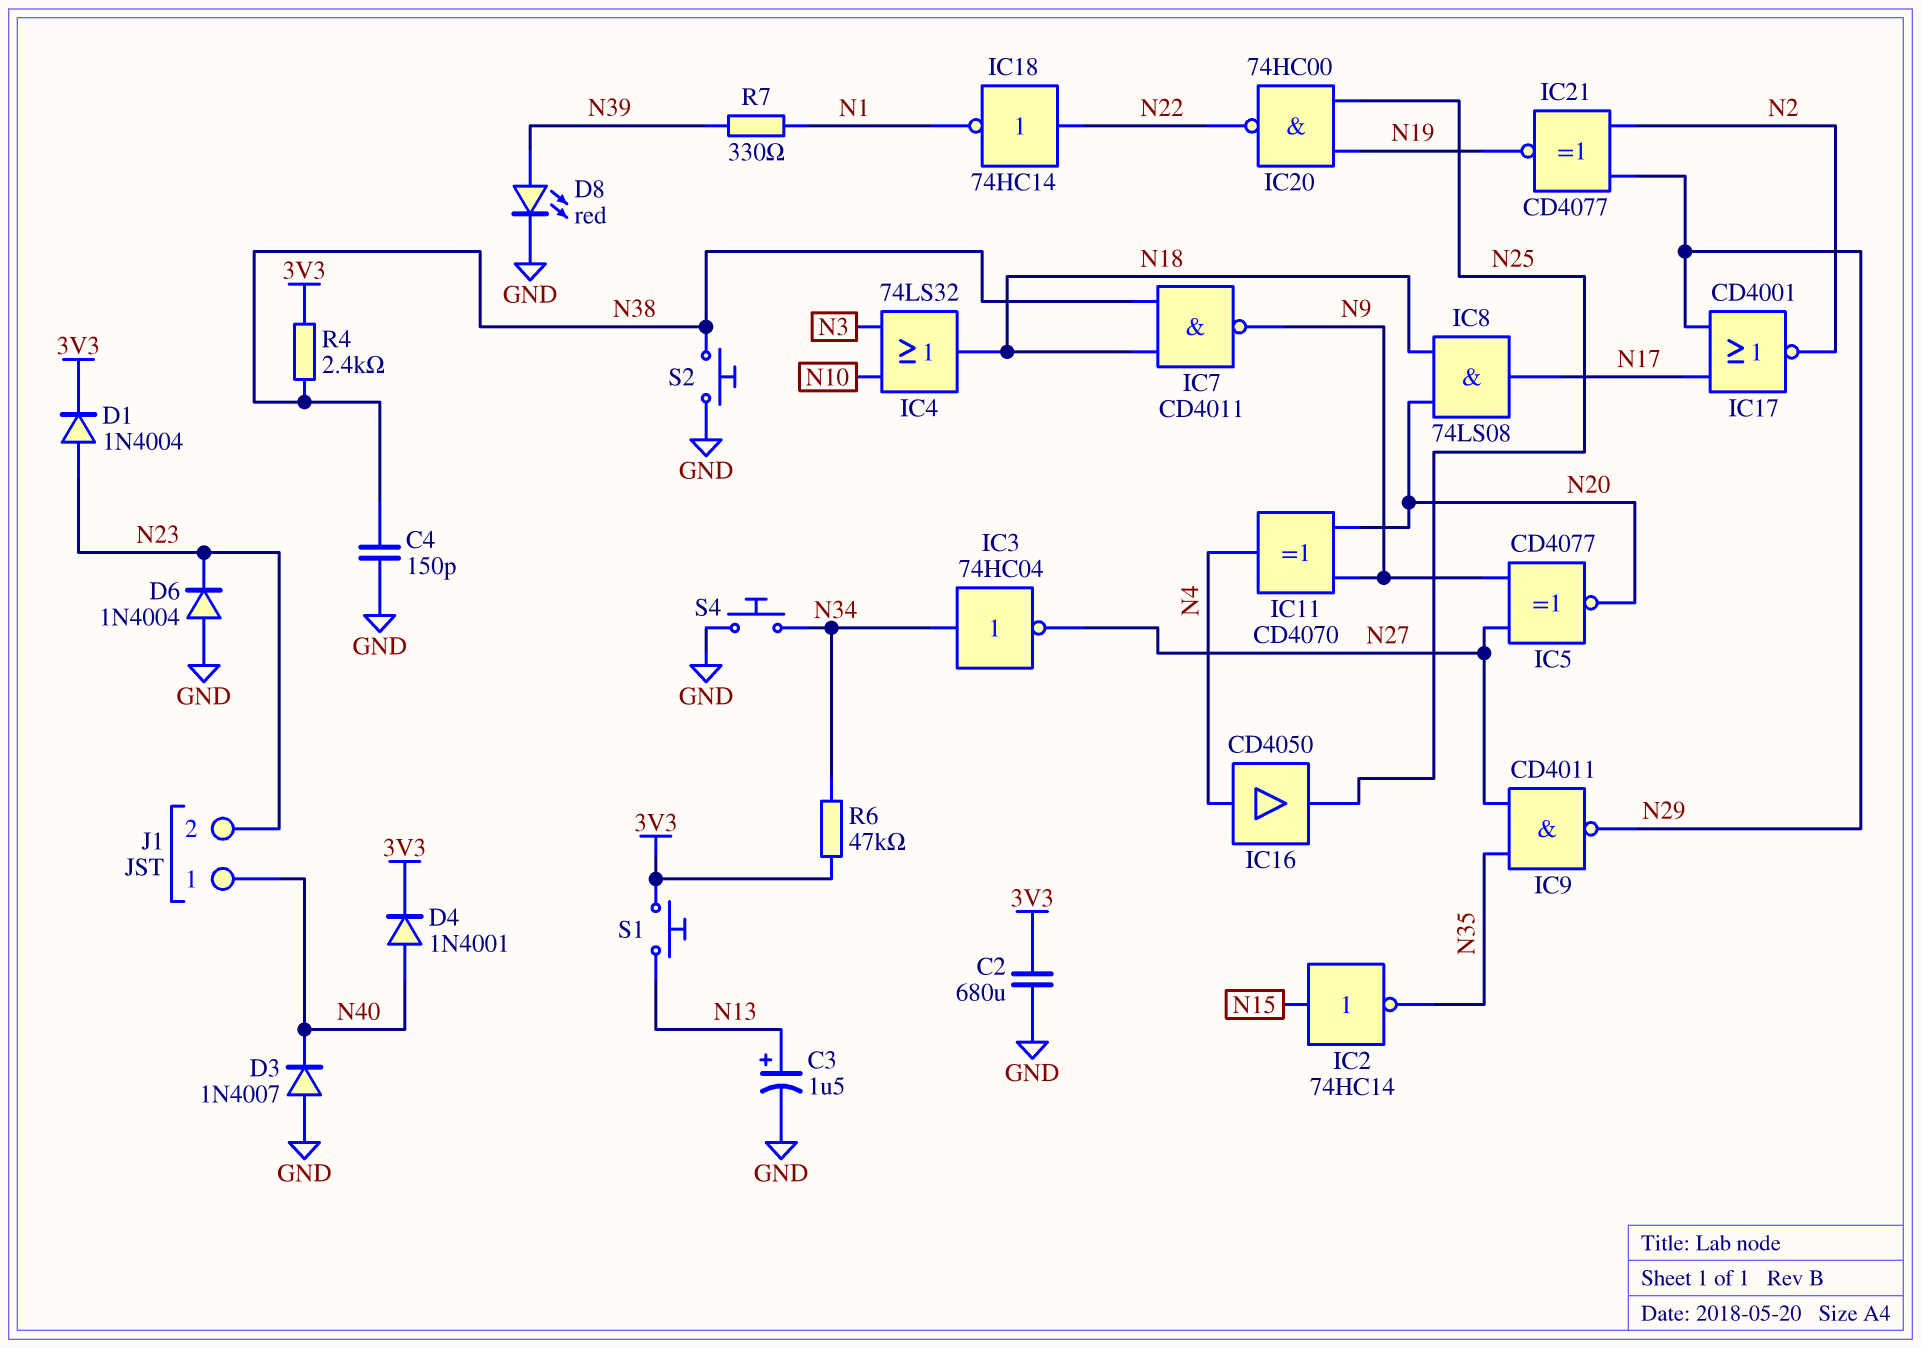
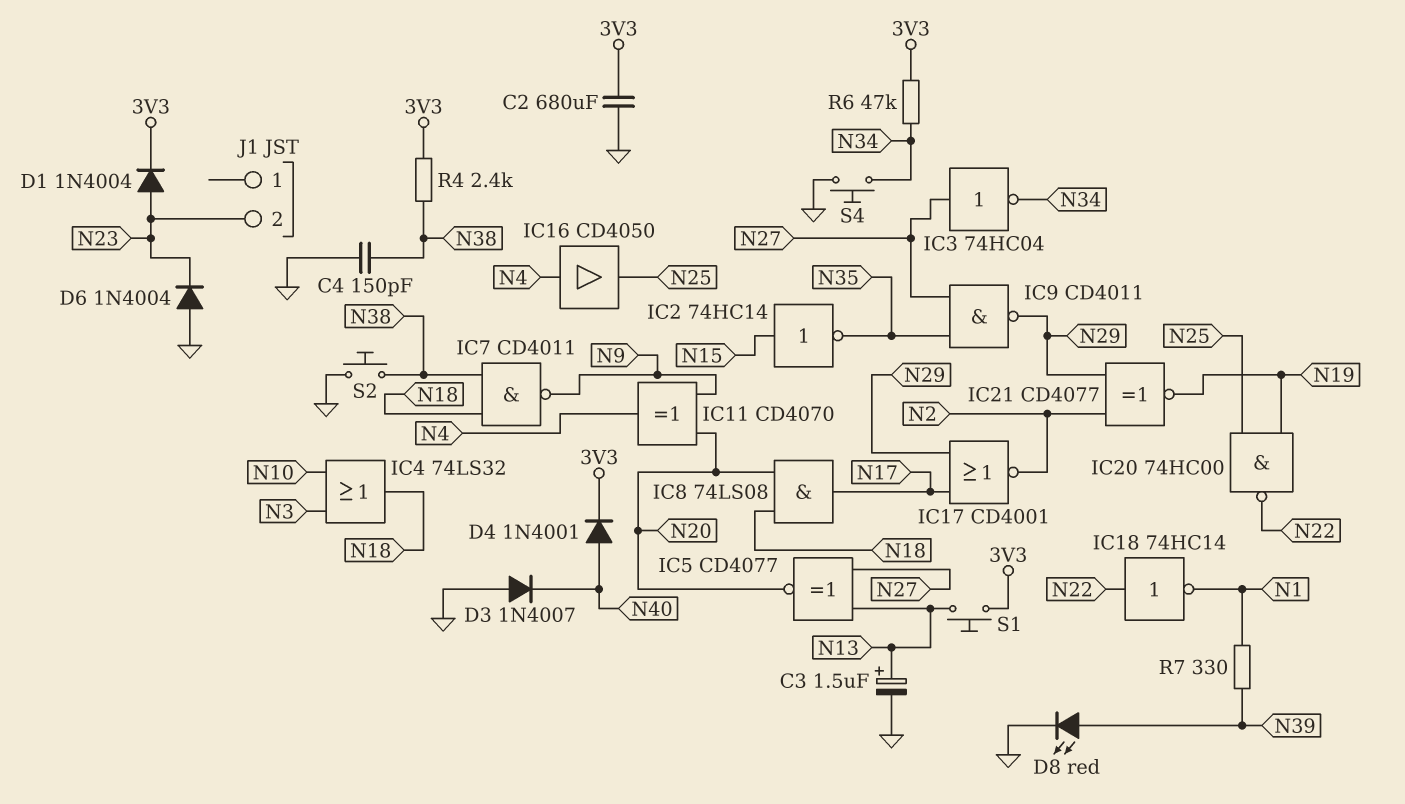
IC3: NOT 74HC04 (in N34, out N27) -> NOT 74HC04 (in N27, out N34)
IC5: XNOR CD4077 (in N9, in N27, out N20) -> XNOR CD4077 (in N13, in N27, out N20)
J1 pin 1: N40 -> none

